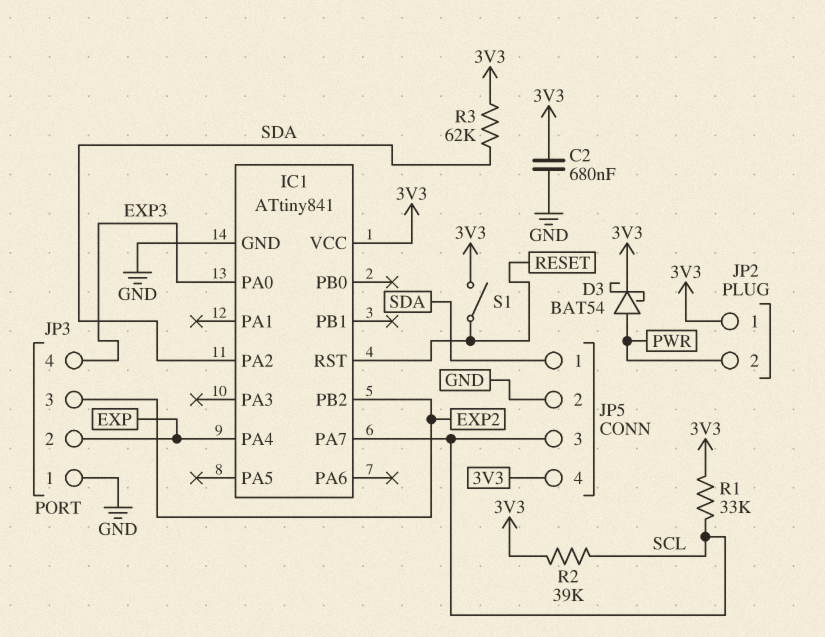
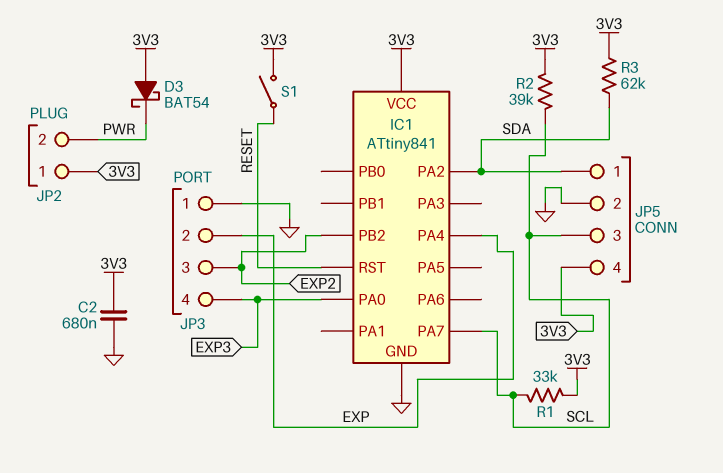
D3: schottky BAT54 (A PWR, K 3V3) -> schottky BAT54 (A 3V3, K PWR)

